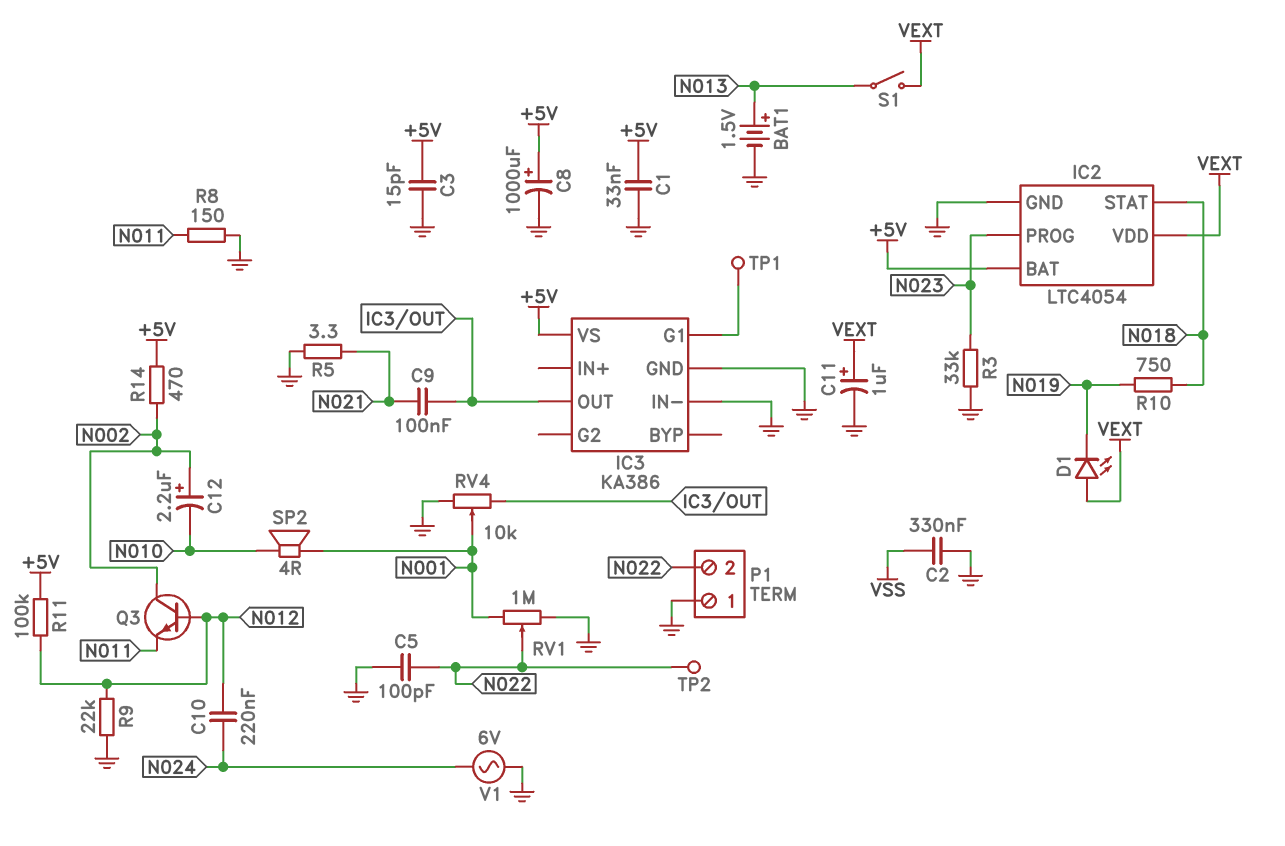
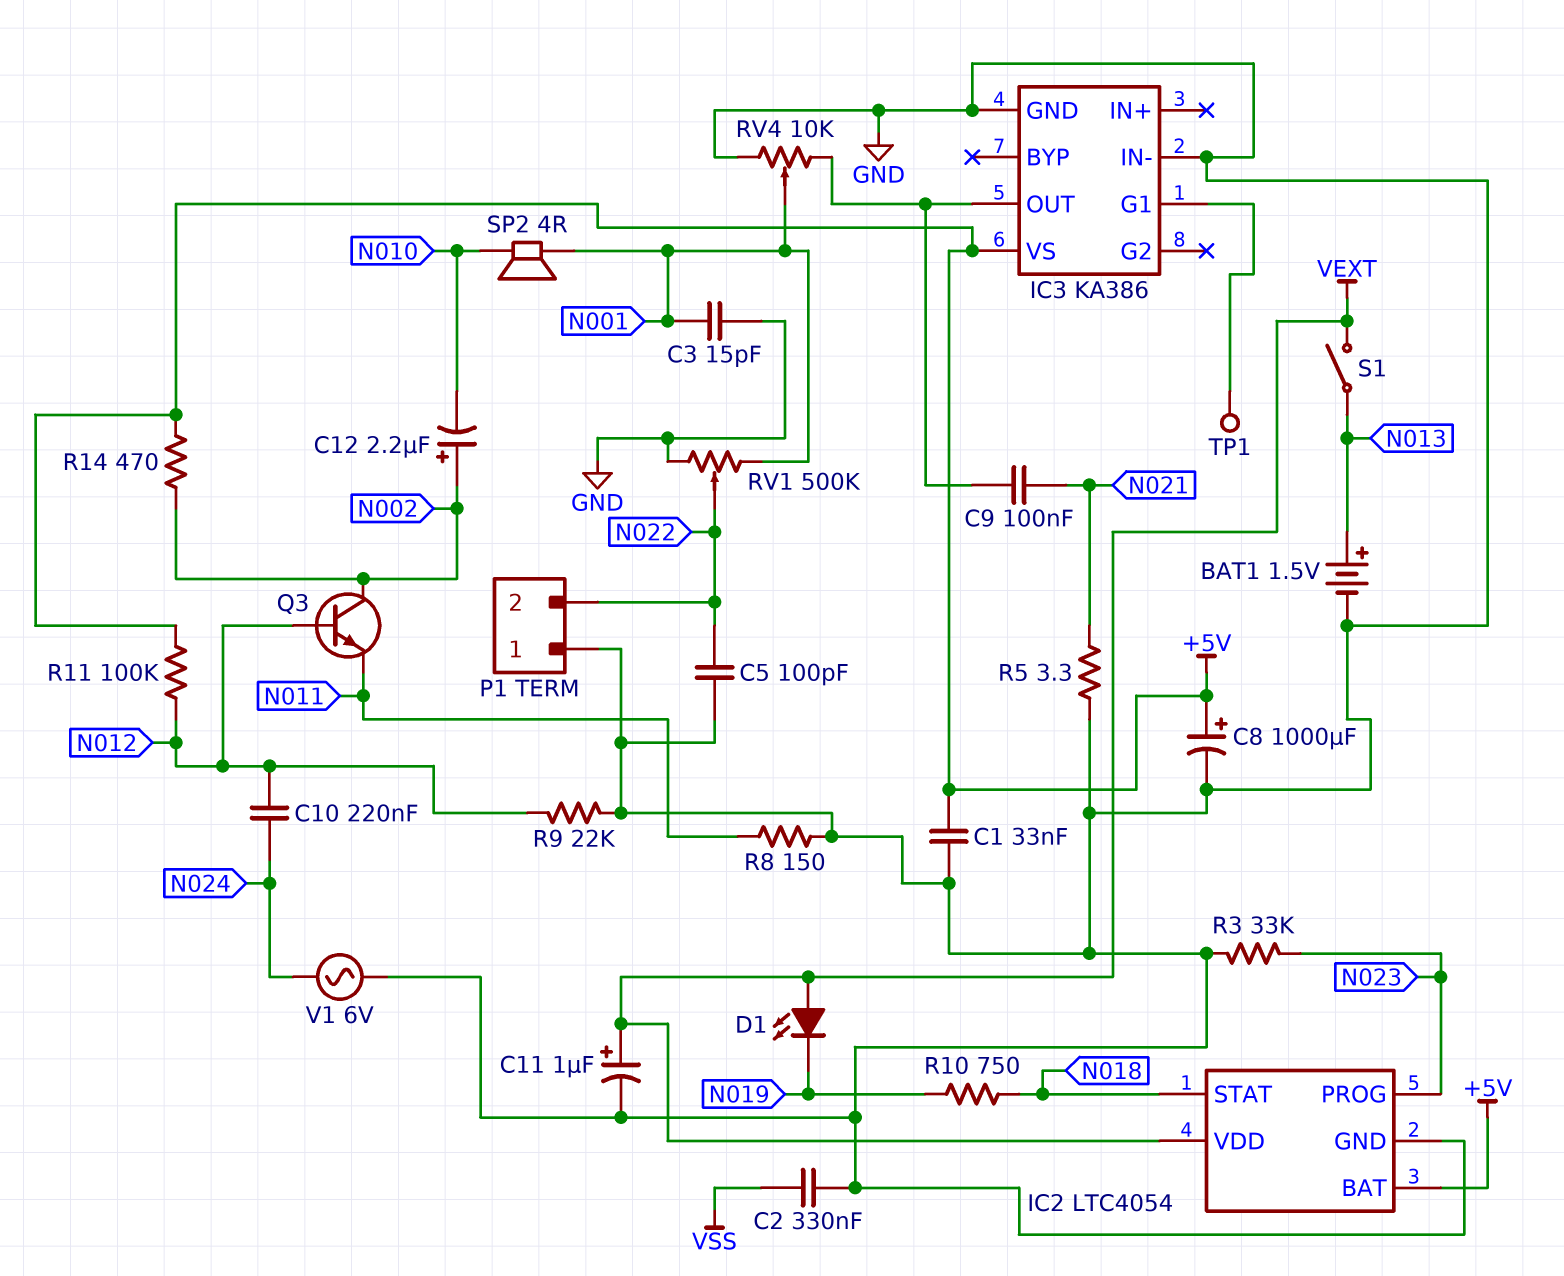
C3: 15pF (+5V, GND) -> 15pF (GND, N001)
RV1: 1M (GND, N001, wiper N022) -> 500k (GND, N001, wiper N022)
TP2: test point (N022) -> none

